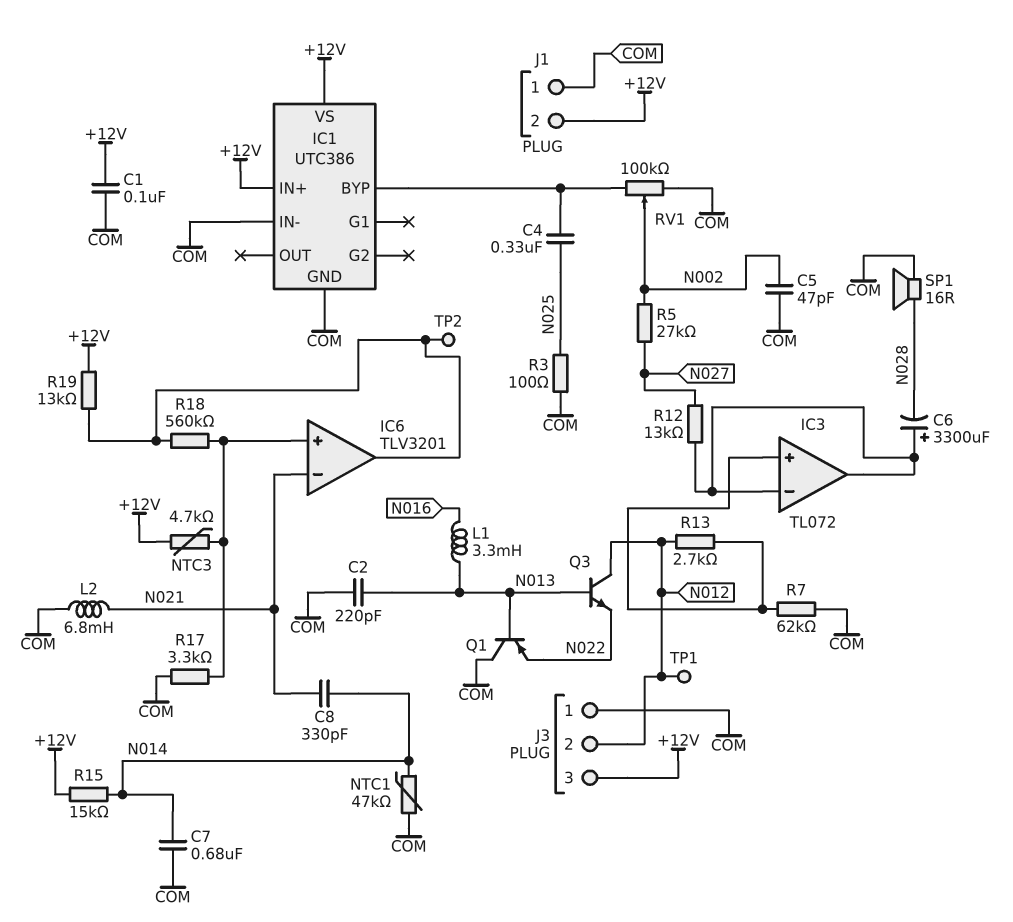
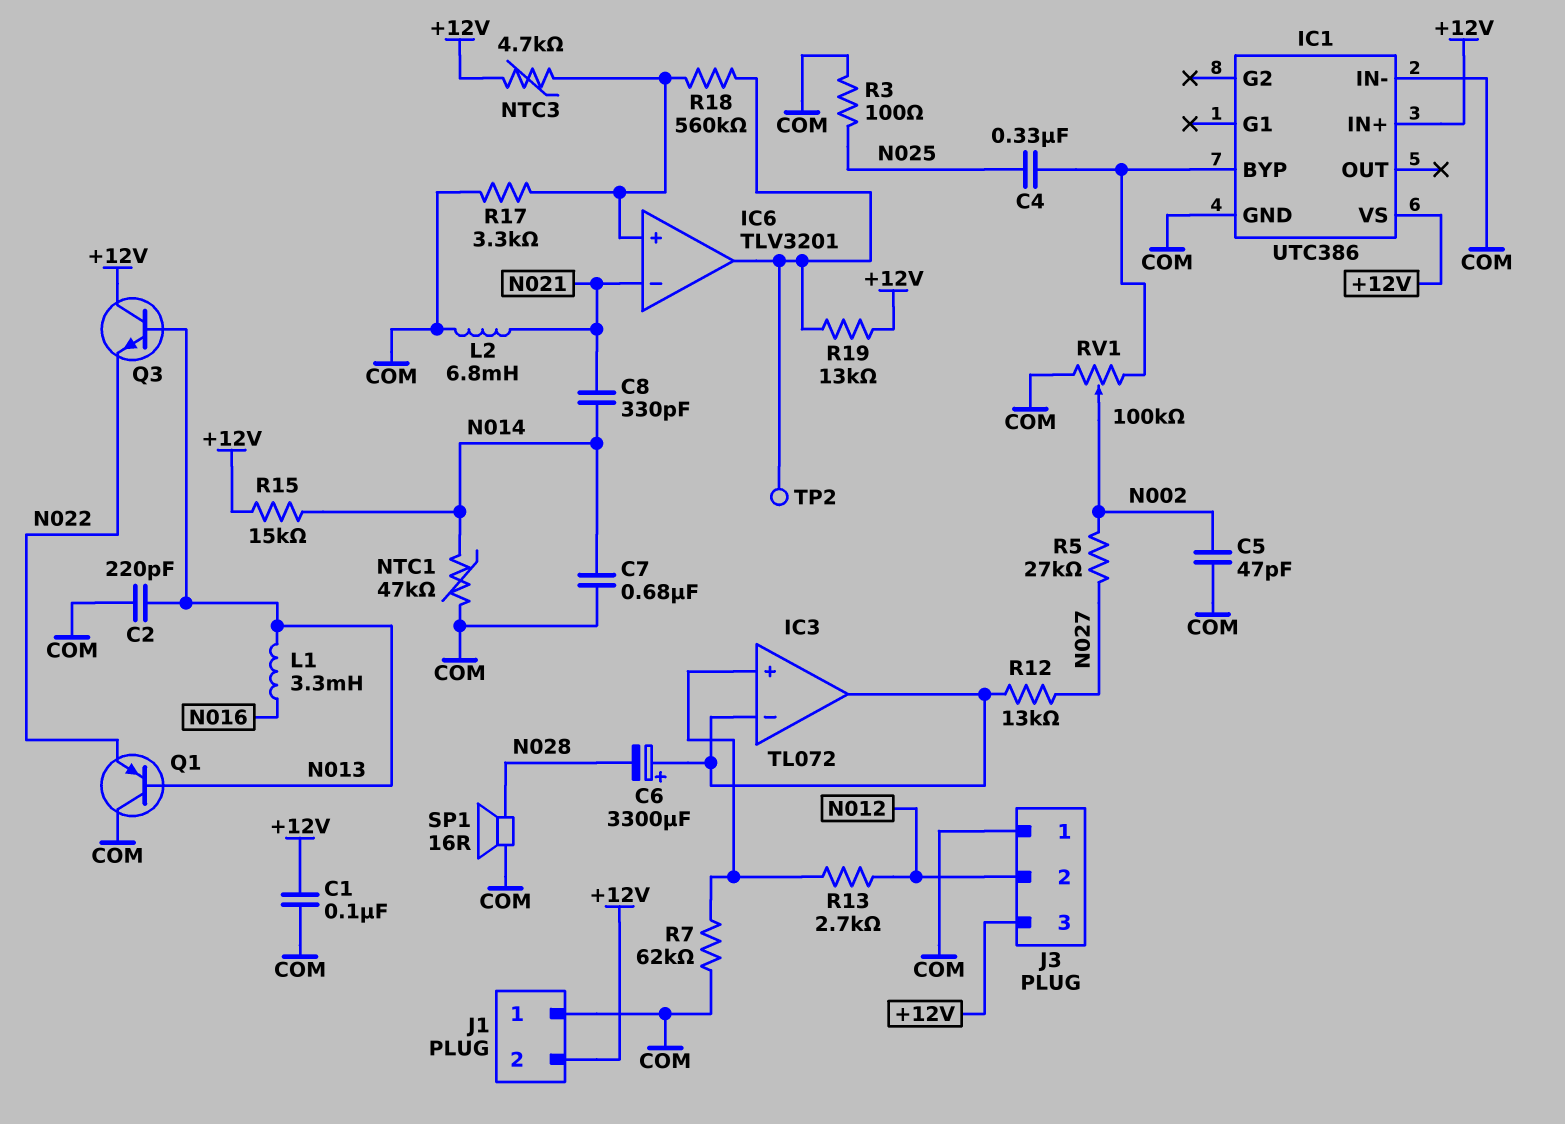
Q3: NPN (B N013, C N012, E N022) -> NPN (B N013, C +12V, E N022)
TP1: test point (N012) -> none

